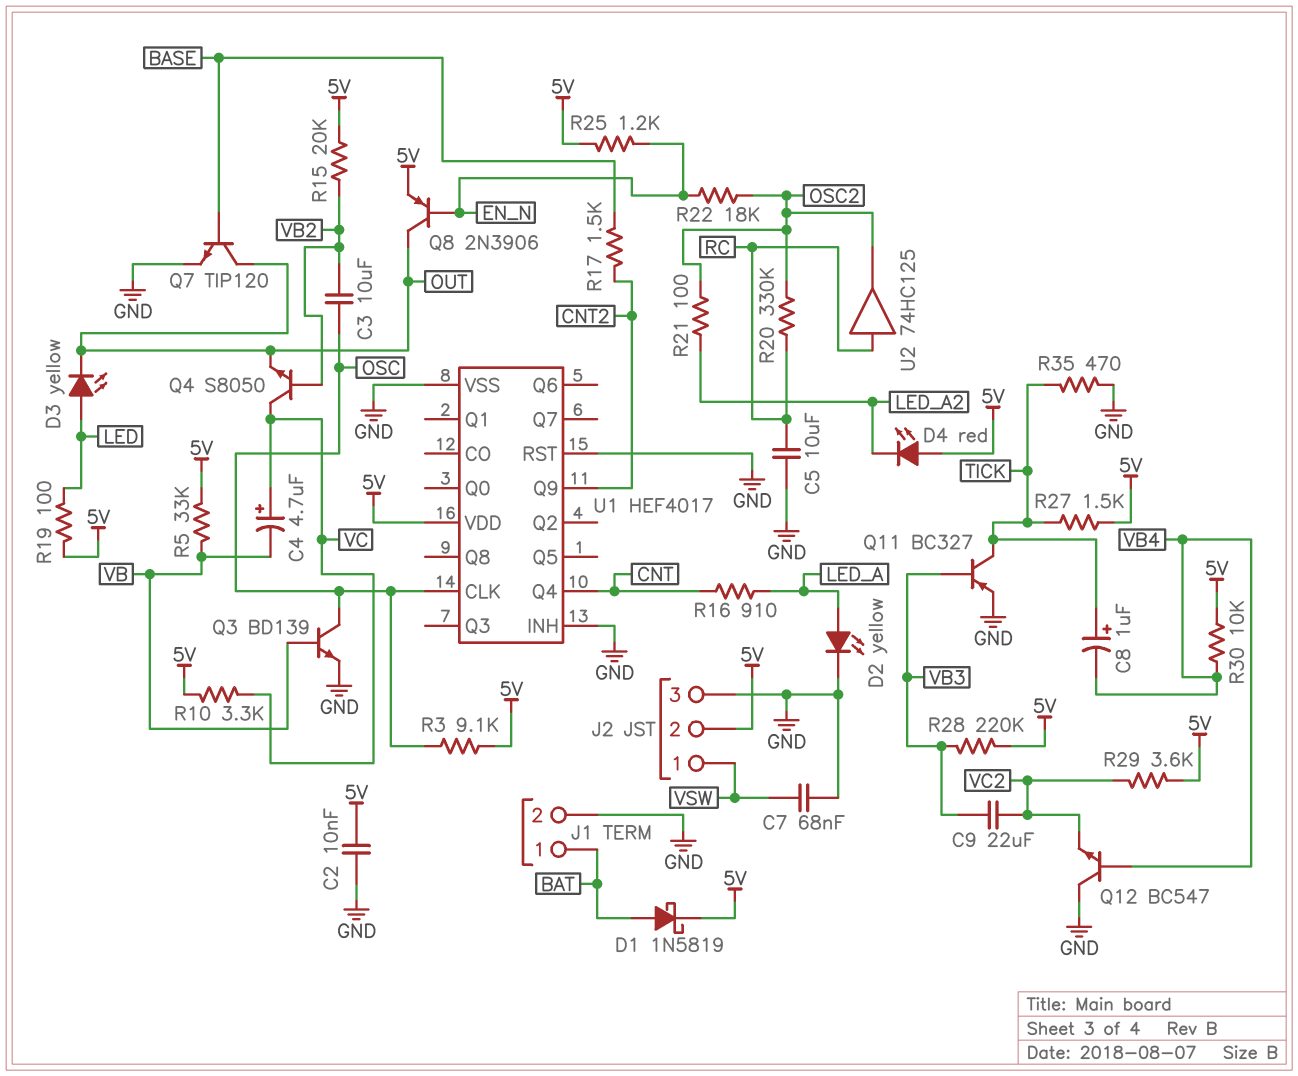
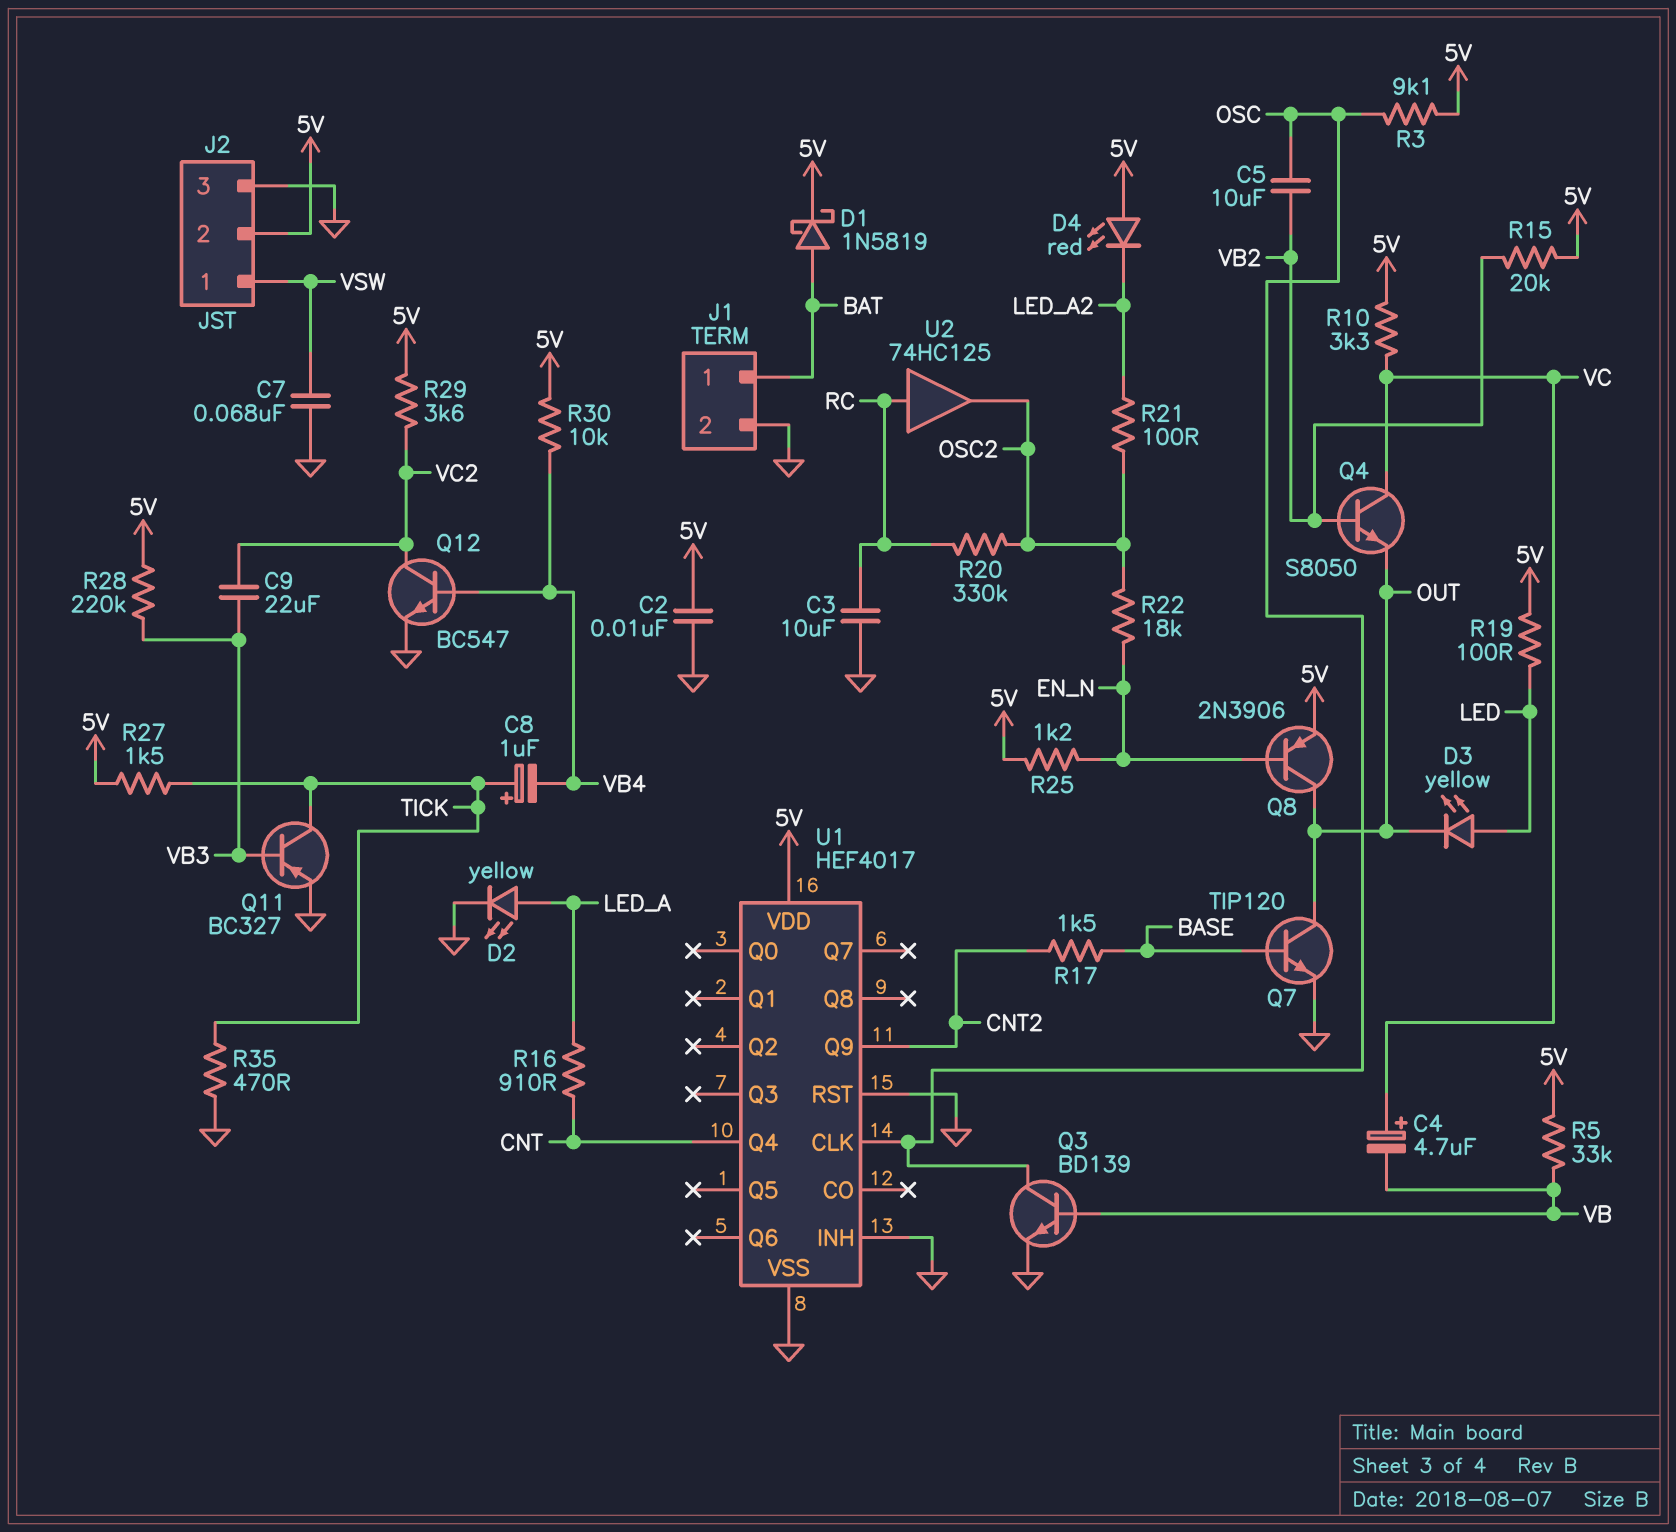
C3: 10uF (OSC, VB2) -> 10uF (GND, RC)
C5: 10uF (GND, RC) -> 10uF (OSC, VB2)
Q12: NPN BC547 (B VB4, C GND, E VC2) -> NPN BC547 (B VB4, C VC2, E GND)

